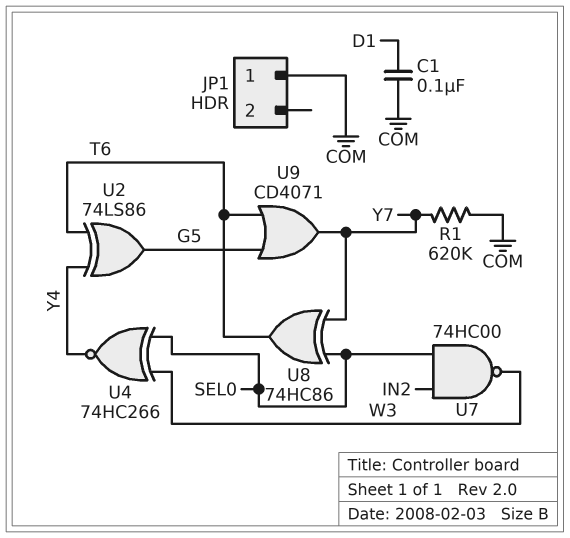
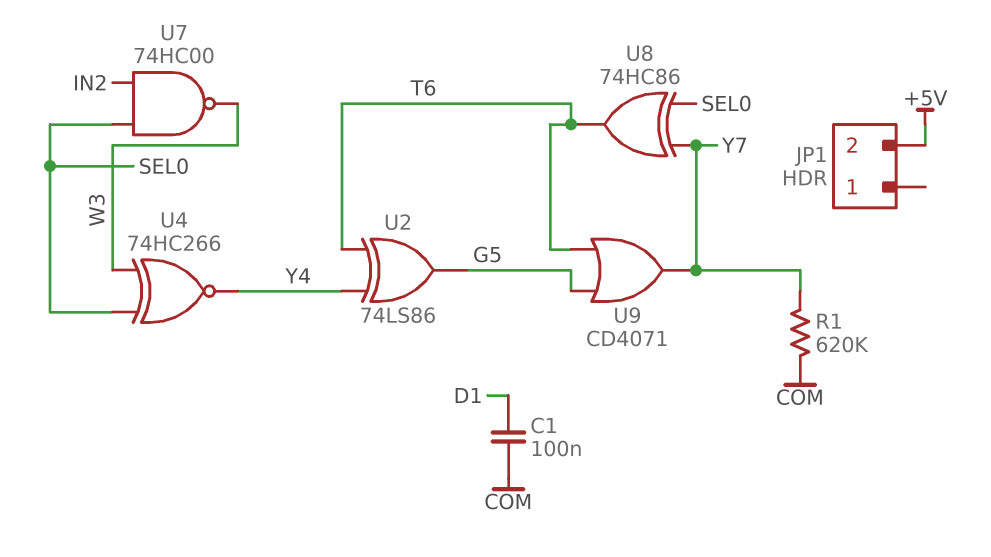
JP1 pin 1: COM -> none
JP1 pin 2: none -> +5V

